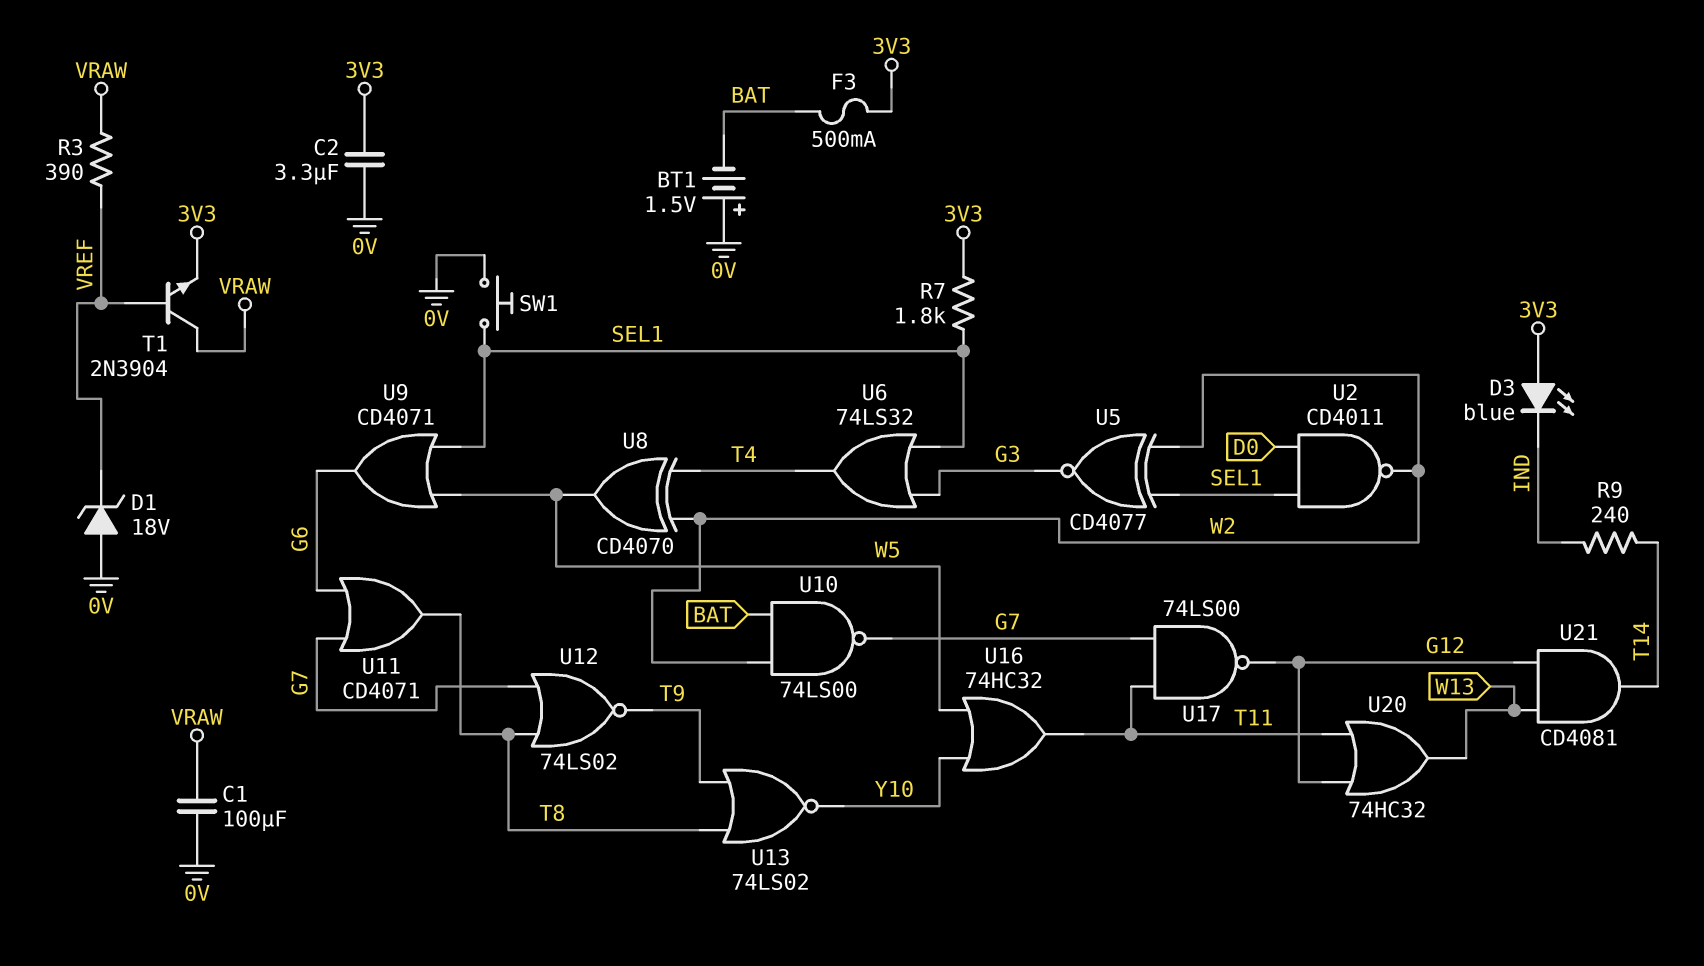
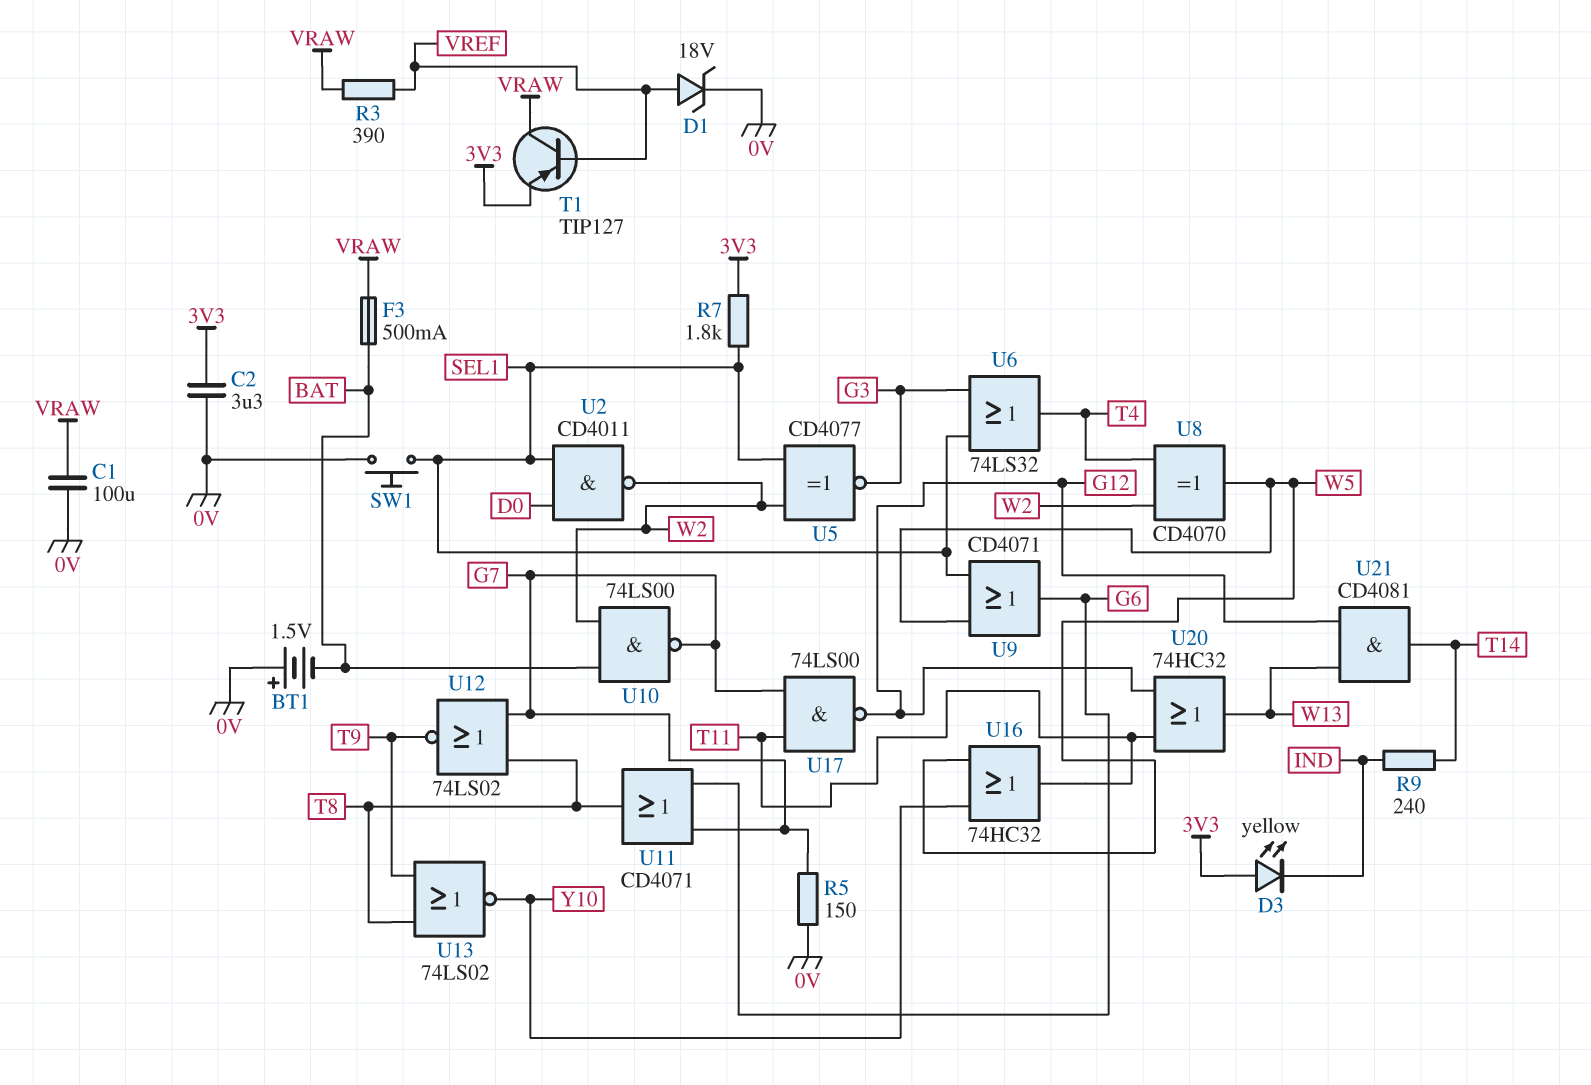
D1: zener 18V (A 0V, K VREF) -> zener 18V (A VREF, K 0V)
D3: LED blue (A 3V3, K IND) -> LED yellow (A 3V3, K IND)
F3: 500mA (3V3, BAT) -> 500mA (BAT, VRAW)
R5: none -> 150 (0V, G7)
T1: NPN 2N3904 (B VREF, C VRAW, E 3V3) -> PNP TIP127 (B VREF, C VRAW, E 3V3)

